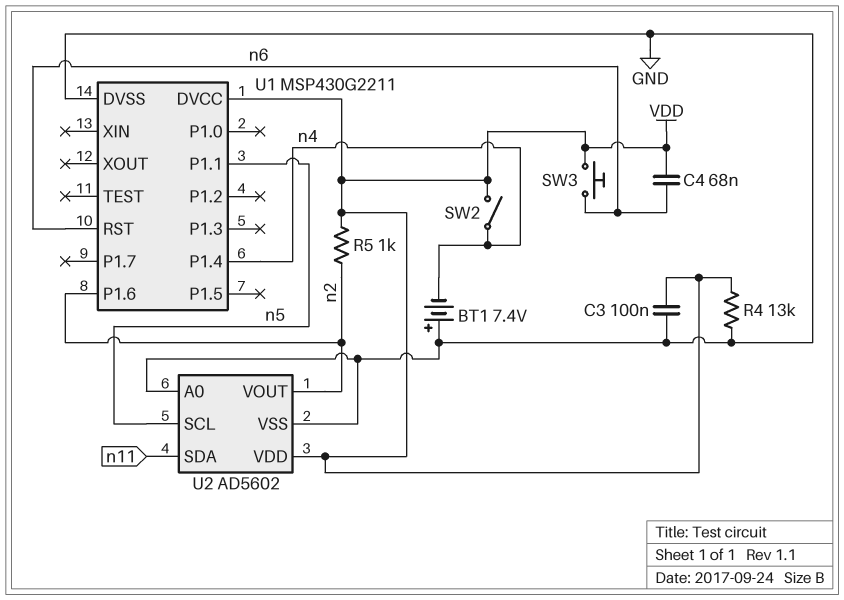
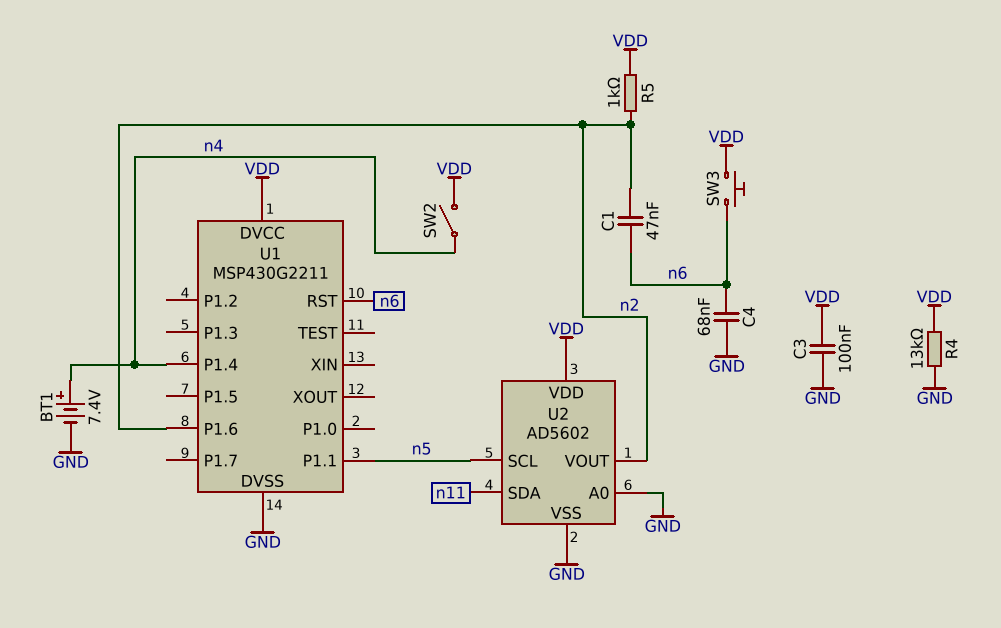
BT1: 7.4V (plus GND, minus n4) -> 7.4V (plus n4, minus GND)
C1: none -> 47nF (n2, n6)
C4: 68nF (VDD, n6) -> 68nF (GND, n6)

